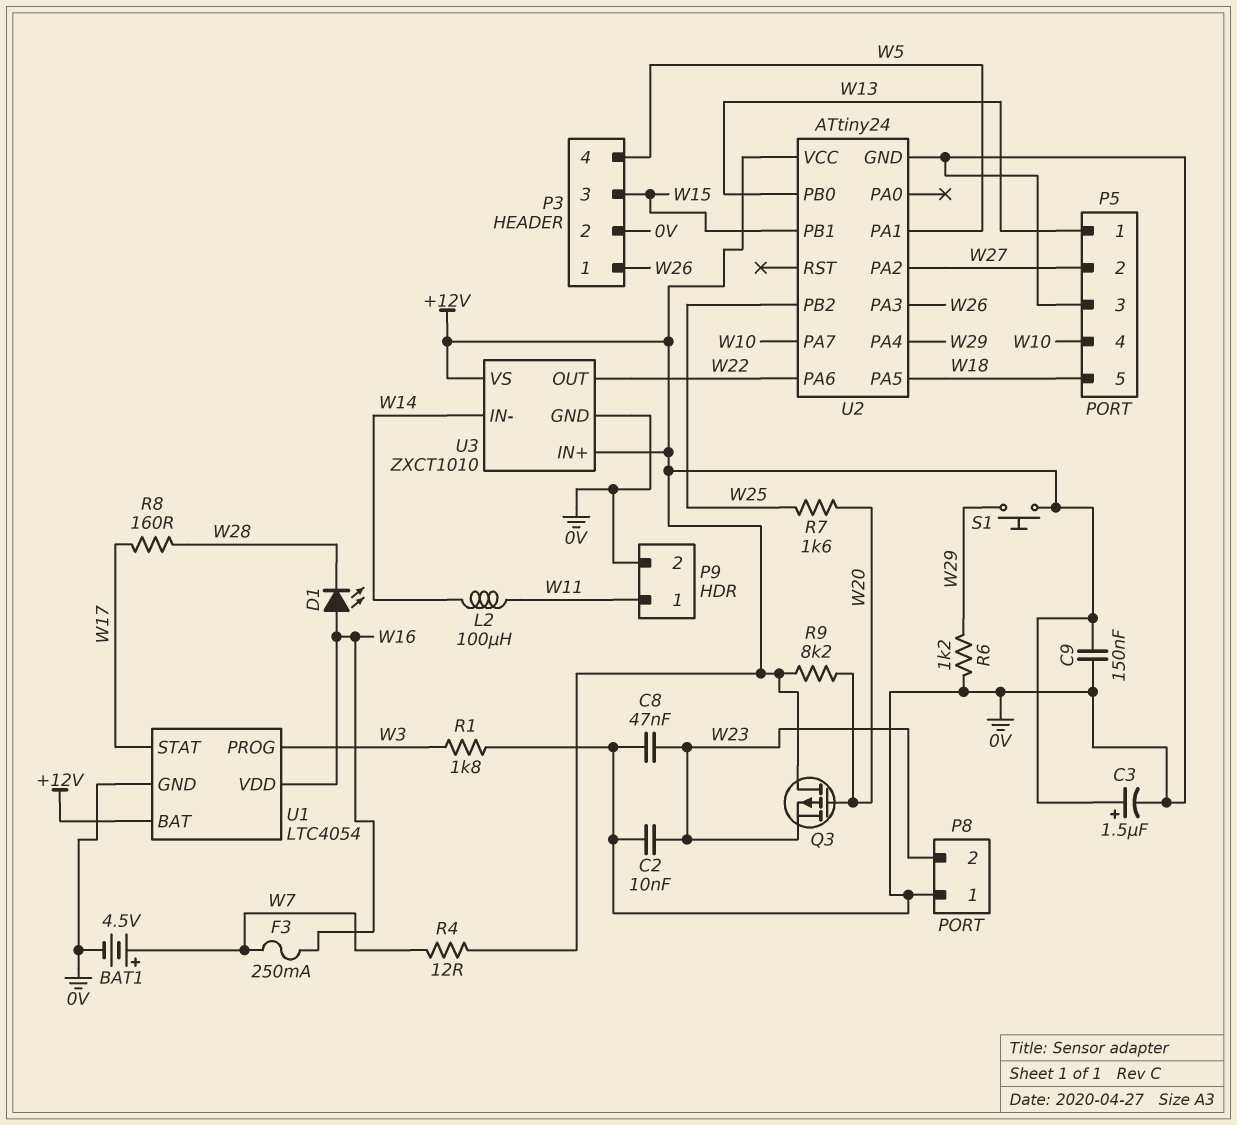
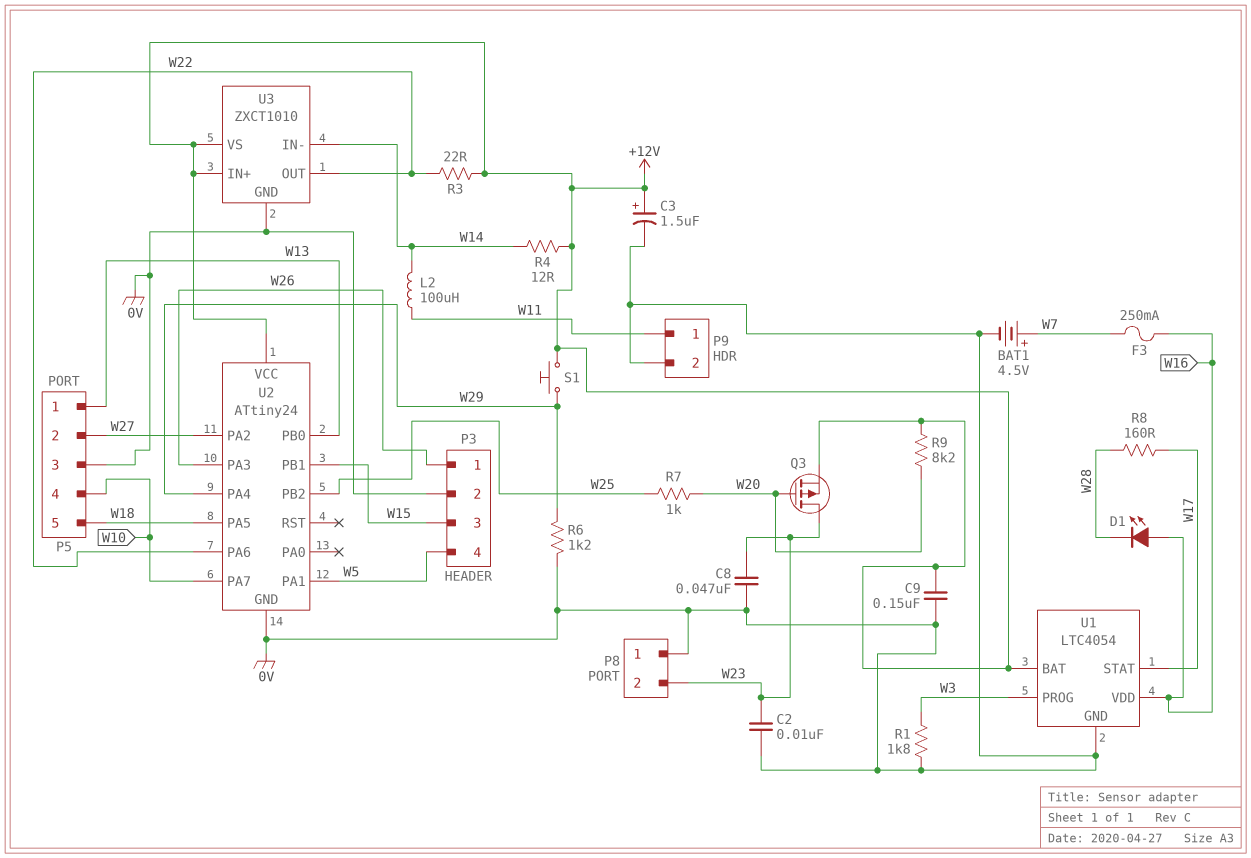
Q3: PMOS (G W20, D +12V, S W23) -> PMOS (G W20, D W23, S +12V)
R3: none -> 22 (+12V, W22)
R4: 12 (+12V, W7) -> 12 (+12V, W14)
R7: 1.6k (W20, W25) -> 1k (W20, W25)

